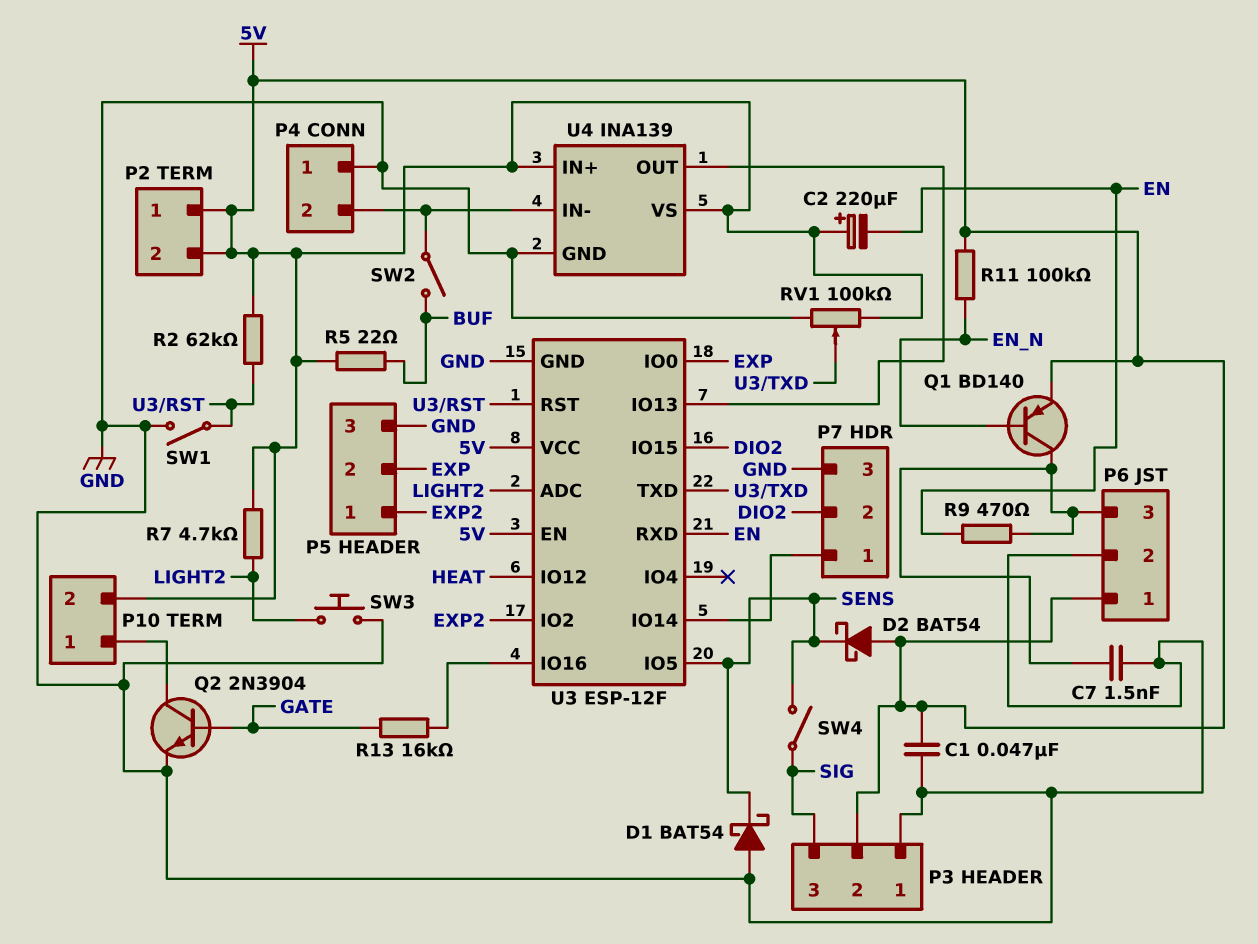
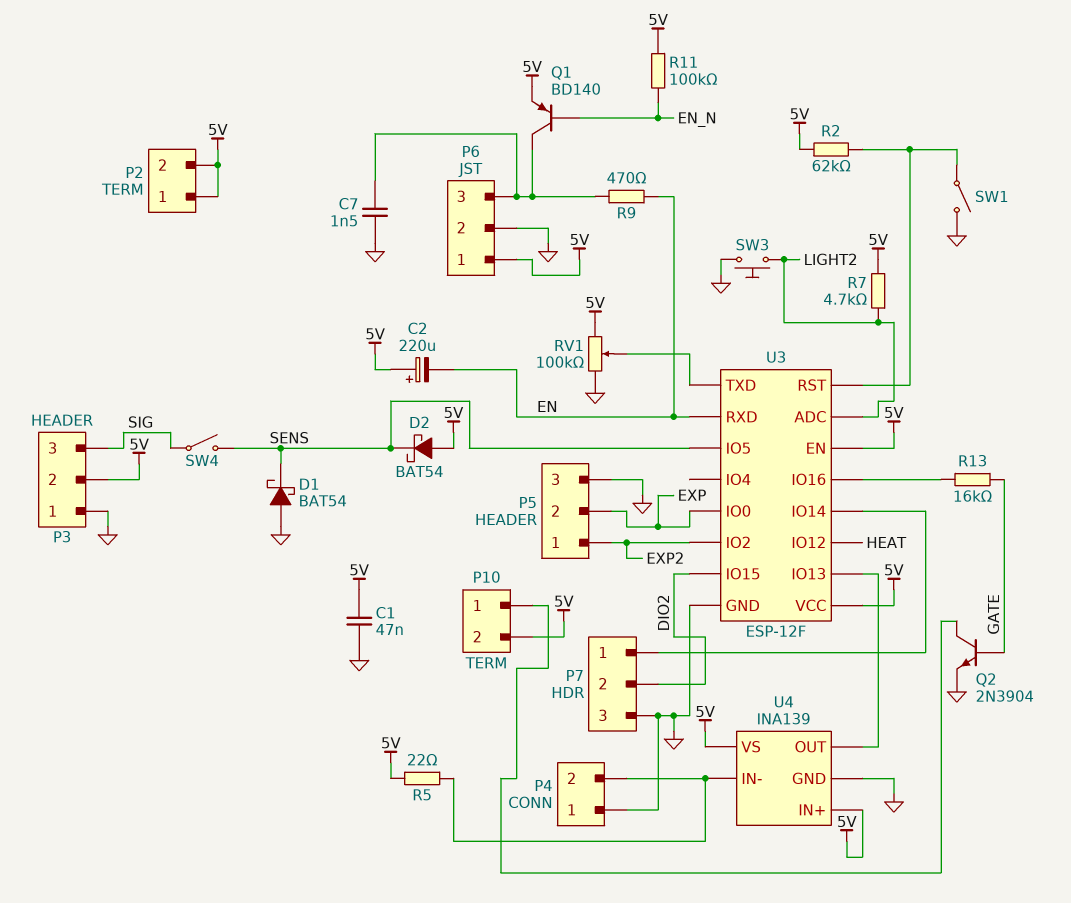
R5: 22 (5V, BUF) -> 22 (5V, P4/2)
SW2: switch (BUF, P4/2) -> none

